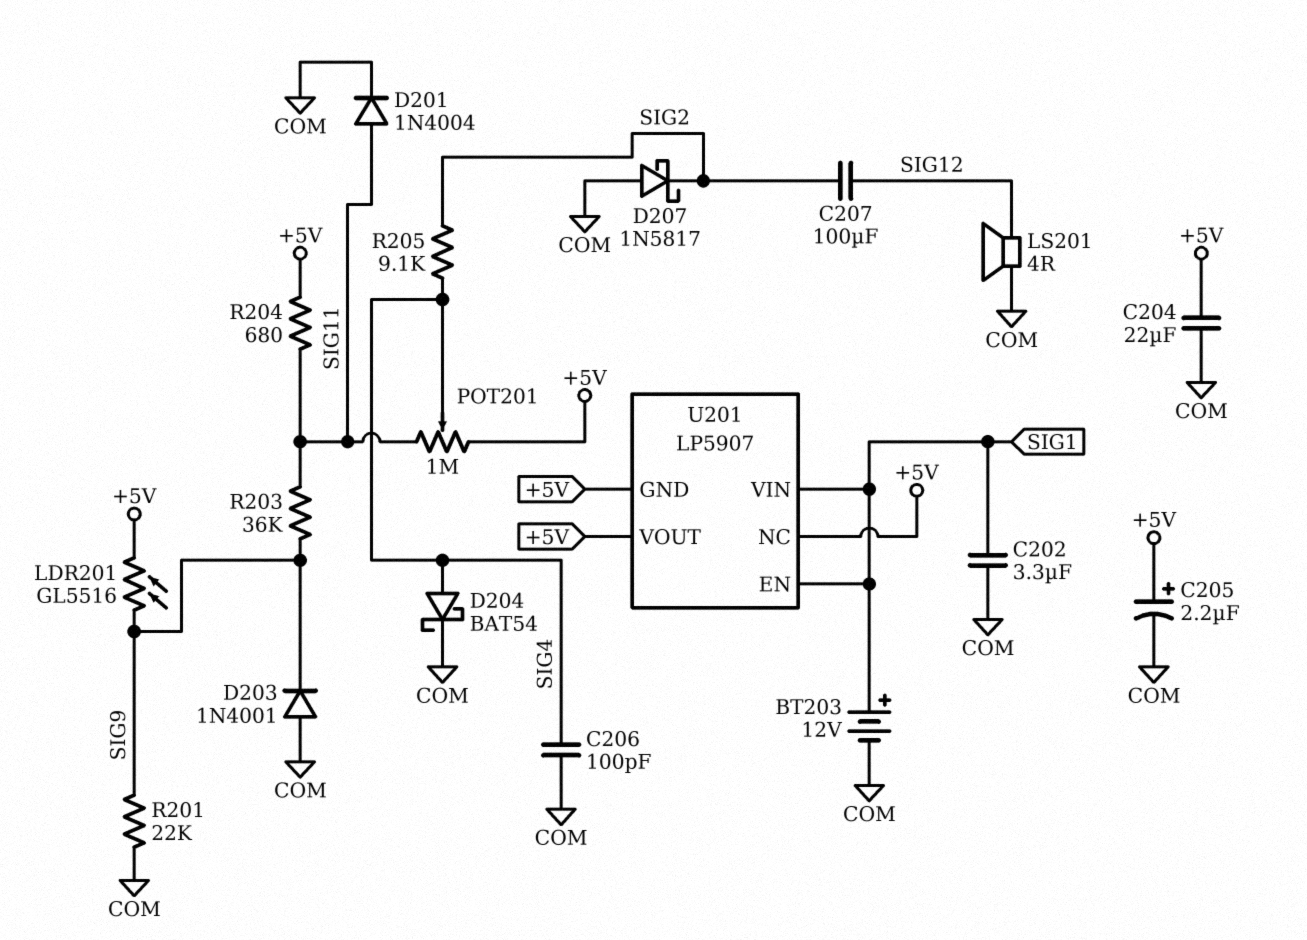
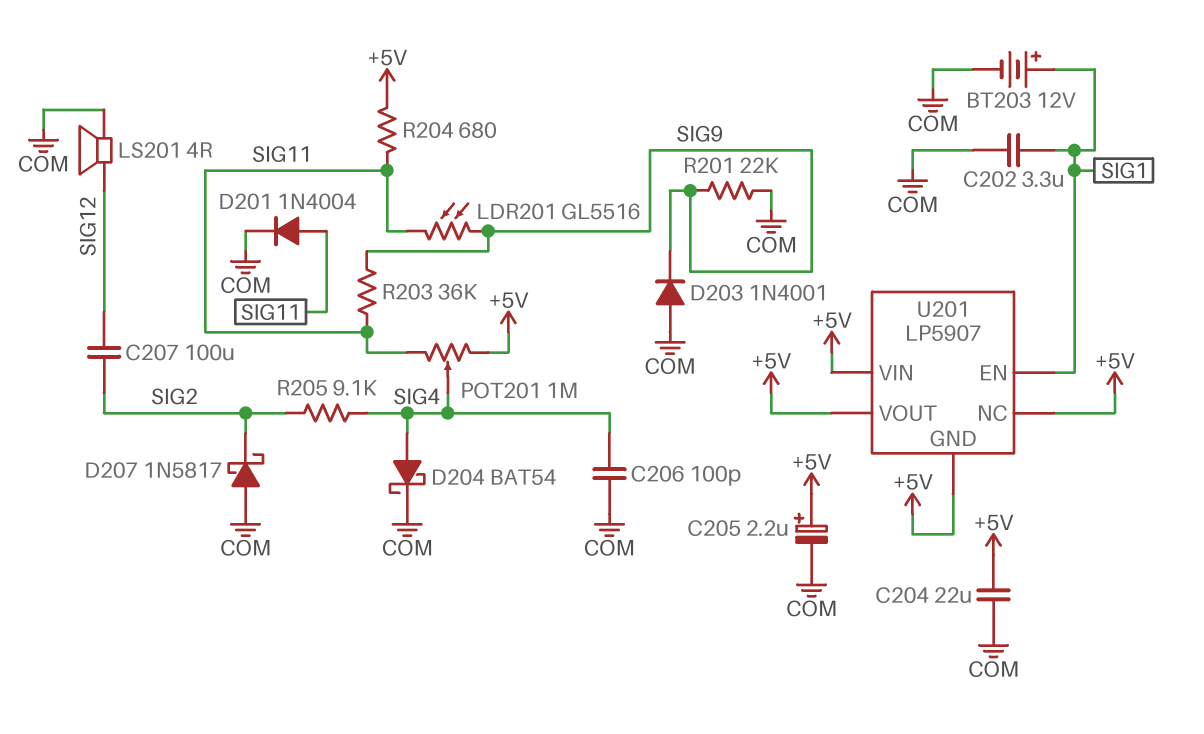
LDR201: GL5516 (+5V, SIG9) -> GL5516 (SIG9, SIG11)
U201 pin VIN: SIG1 -> +5V

